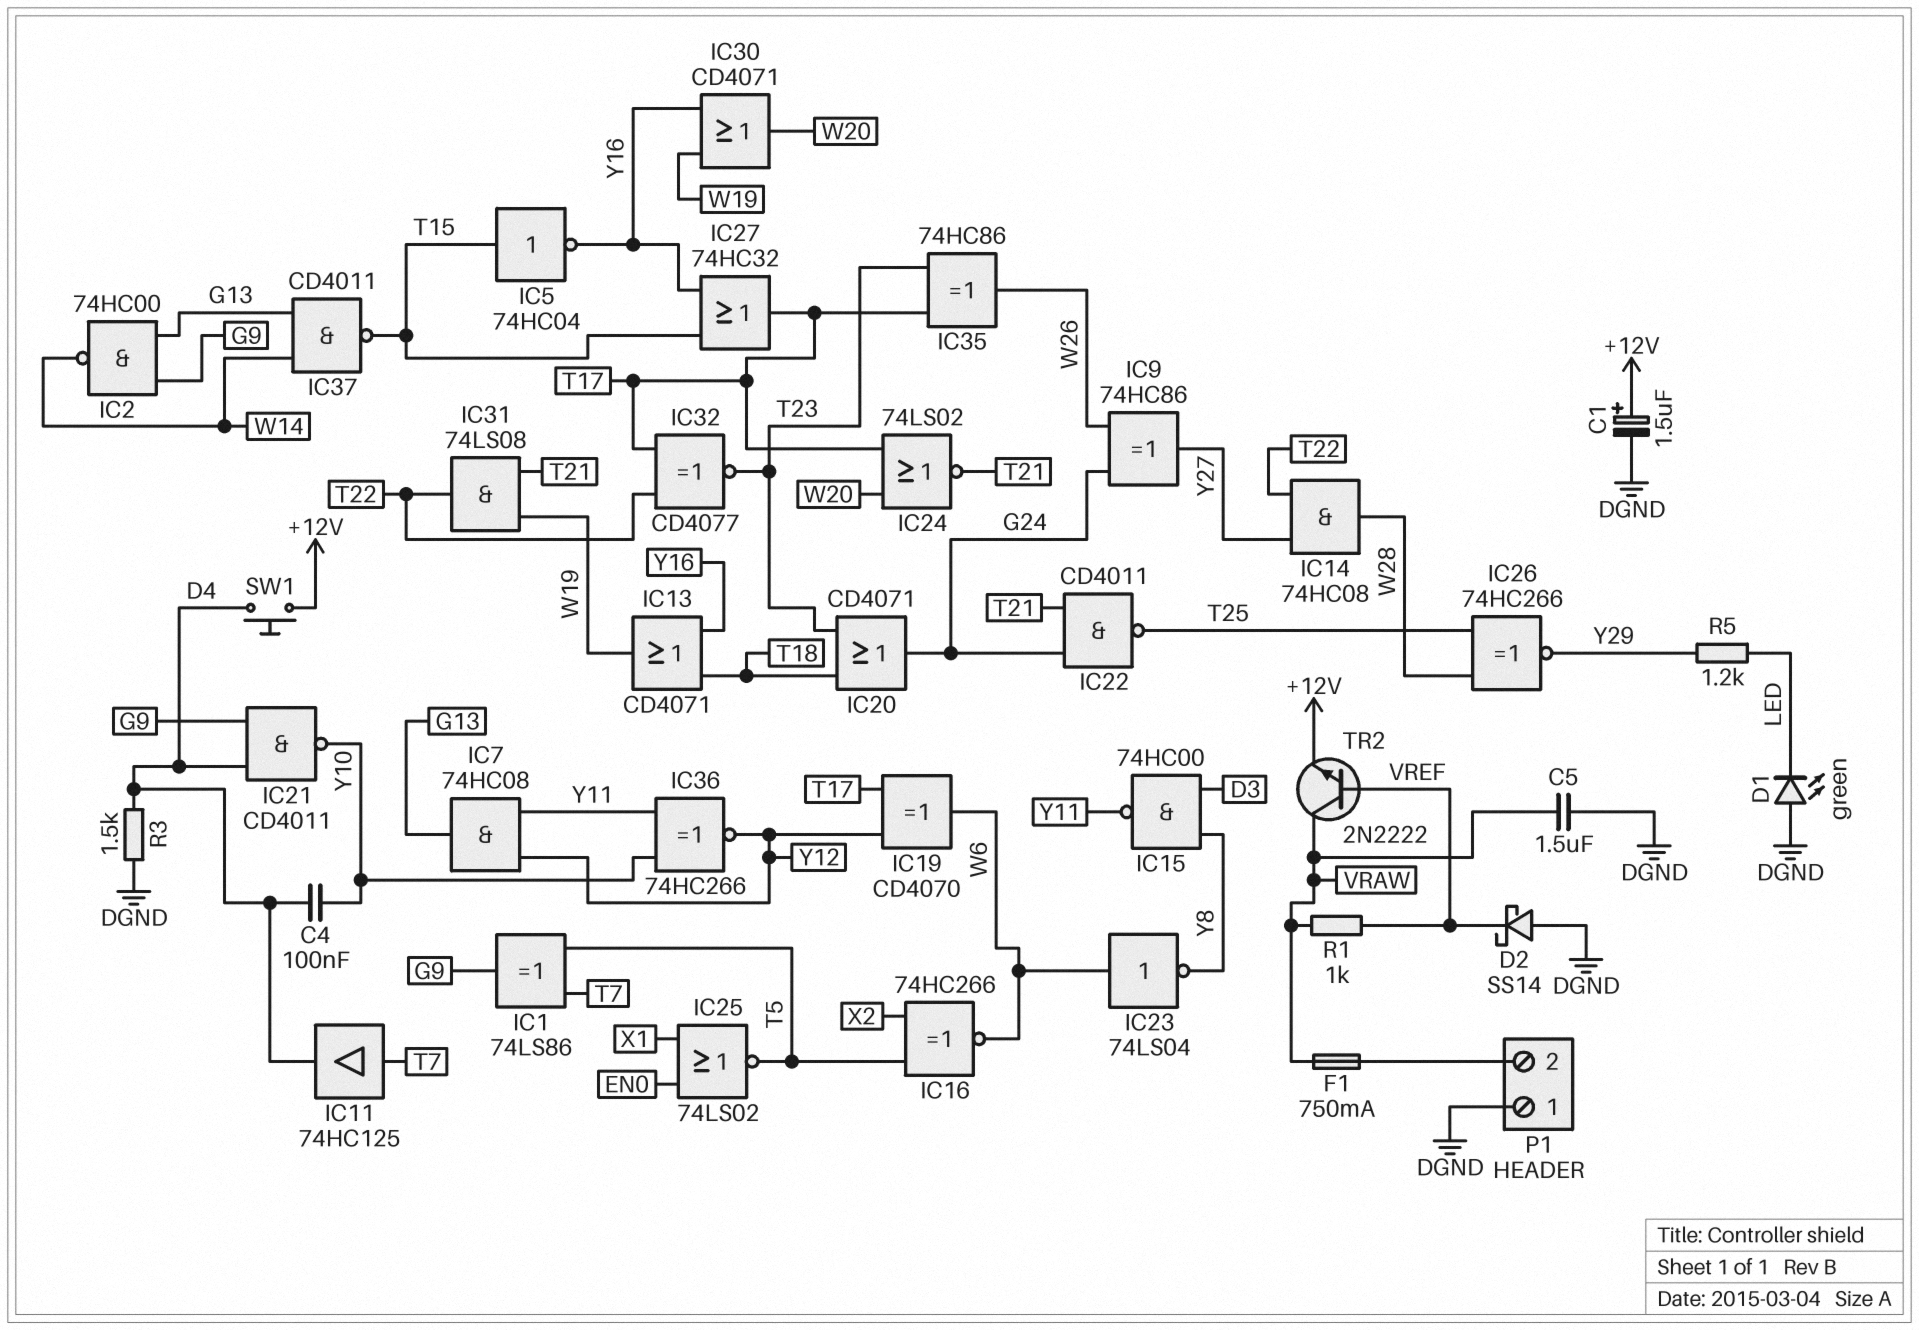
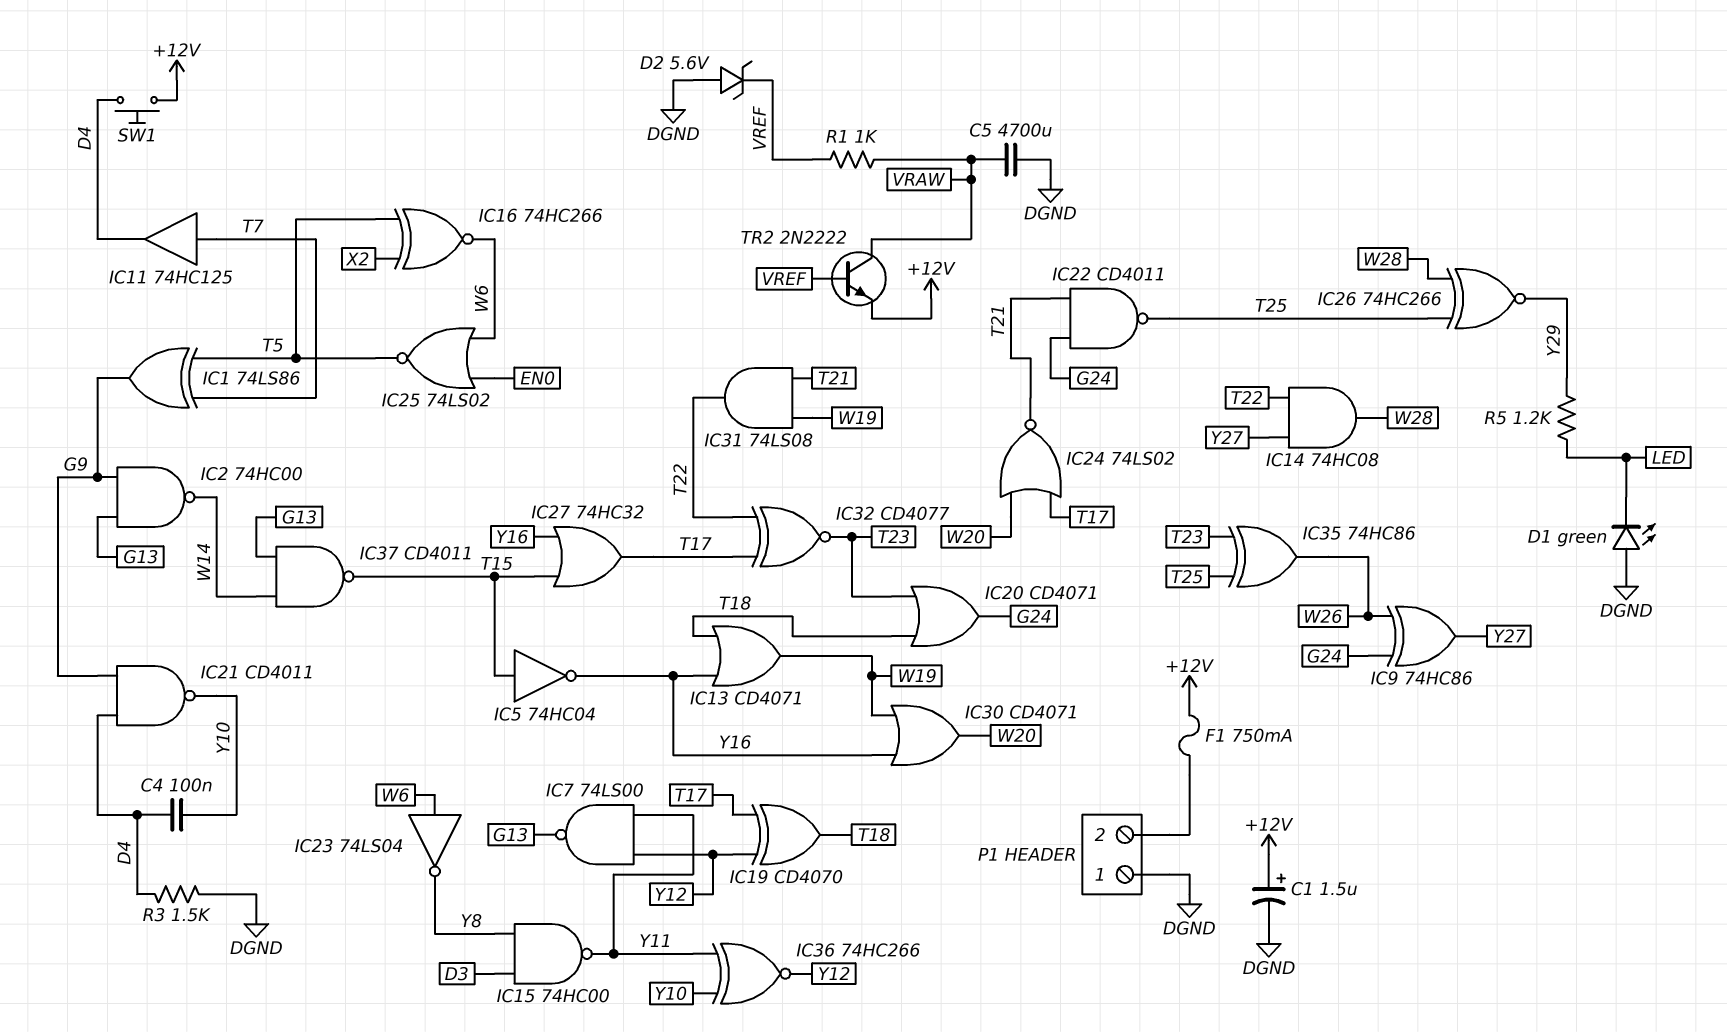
C5: 1.5uF (DGND, VRAW) -> 4700uF (DGND, VRAW)
D2: schottky SS14 (A DGND, K VREF) -> zener 5.6V (A DGND, K VREF)
F1: 750mA (P1/2, VRAW) -> 750mA (+12V, P1/2)
IC7: AND 74HC08 (in Y11, in Y12, out G13) -> NAND 74LS00 (in Y11, in Y12, out G13)
IC19: XOR CD4070 (in T17, in Y12, out W6) -> XOR CD4070 (in T17, in Y12, out T18)
IC25: NOR 74LS02 (in EN0, in X1, out T5) -> NOR 74LS02 (in EN0, in W6, out T5)
IC35: XOR 74HC86 (in T17, in T23, out W26) -> XOR 74HC86 (in T23, in T25, out W26)

